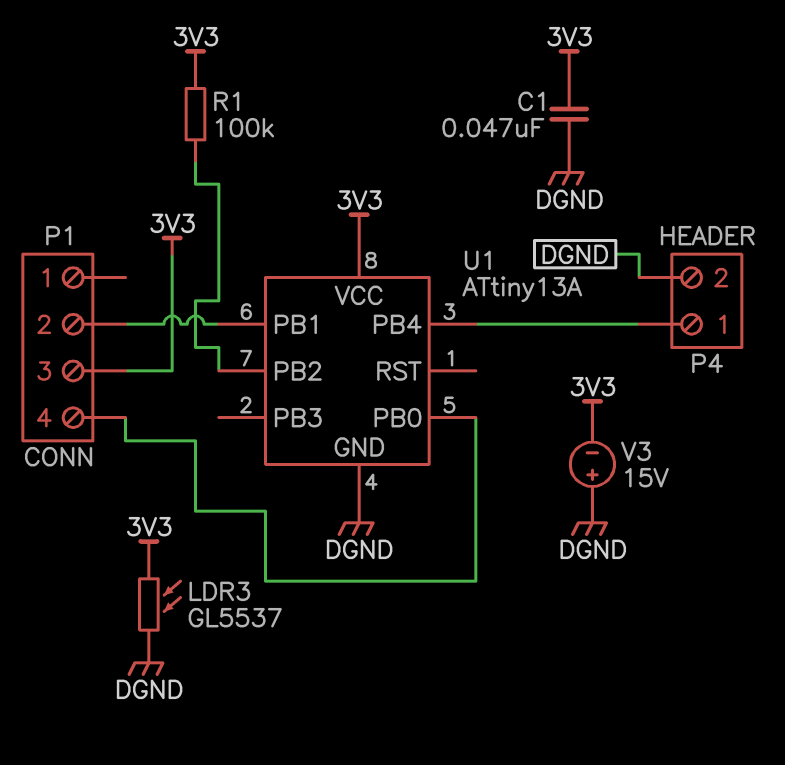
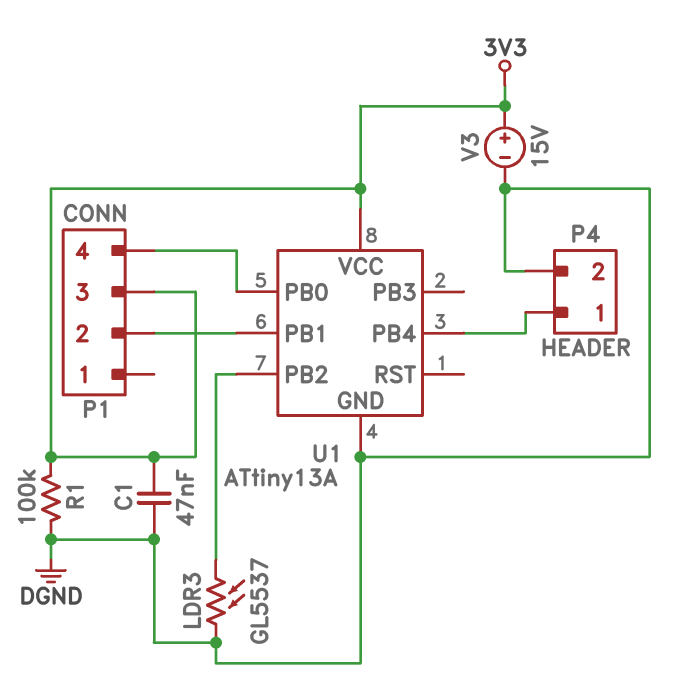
LDR3: GL5537 (3V3, DGND) -> GL5537 (DGND, U1/PB2)
R1: 100k (3V3, U1/PB2) -> 100k (3V3, DGND)
V3: 15V (plus DGND, minus 3V3) -> 15V (plus 3V3, minus DGND)

